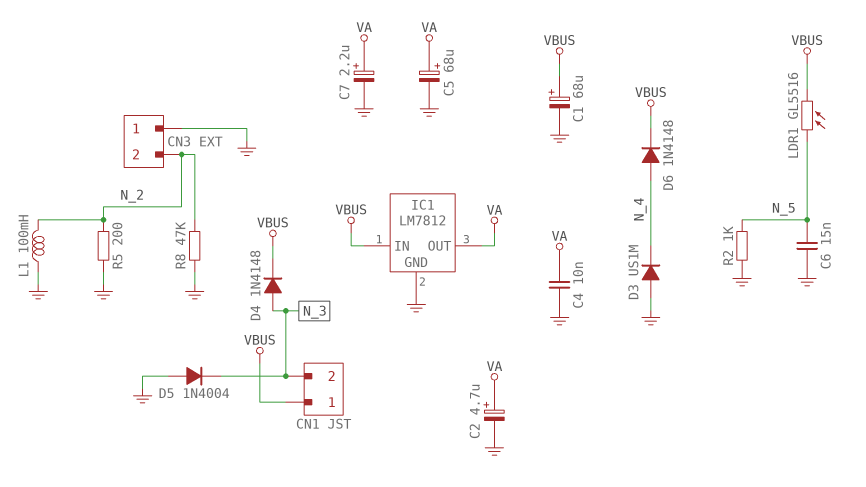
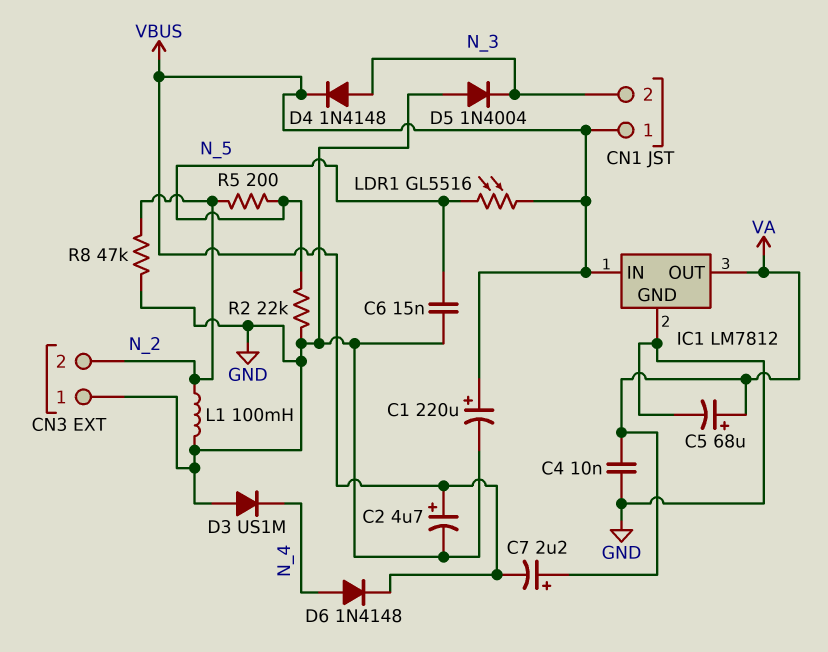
C1: 68uF (plus VBUS, minus GND) -> 220uF (plus VBUS, minus GND)
C2: 4.7uF (plus VA, minus GND) -> 4.7uF (plus VBUS, minus GND)
C7: 2.2uF (plus VA, minus GND) -> 2.2uF (plus VA, minus VBUS)
R2: 1k (GND, N_5) -> 22k (GND, N_5)
R5: 200 (GND, N_2) -> 200 (N_2, N_5)

